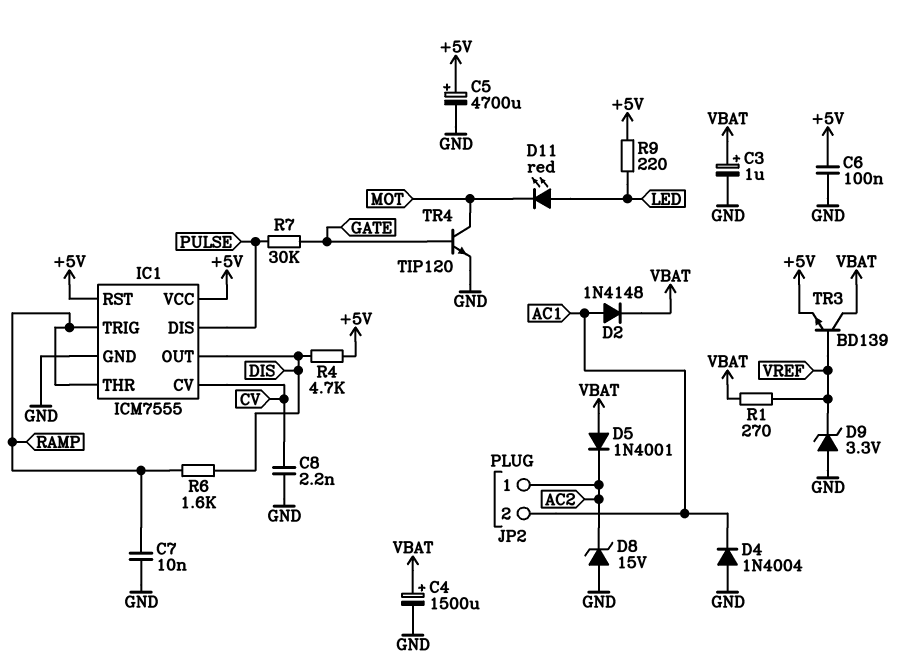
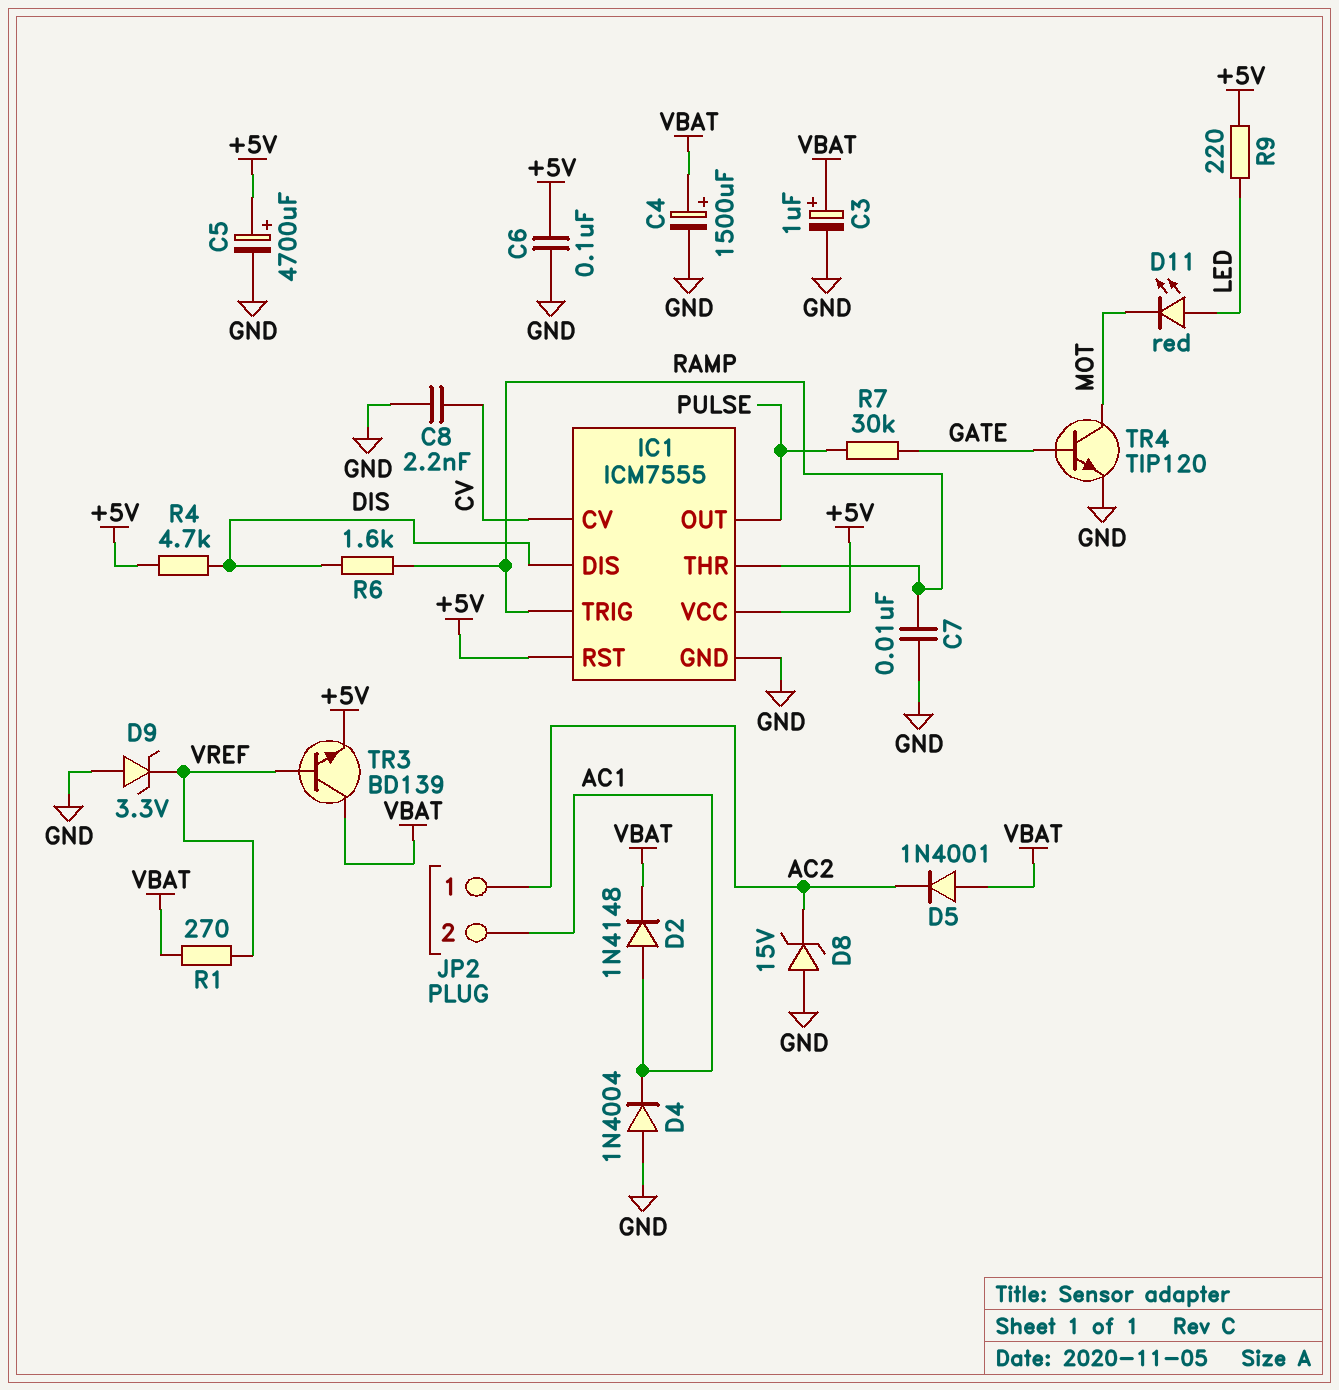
IC1 pin DIS: PULSE -> DIS
IC1 pin OUT: DIS -> PULSE

